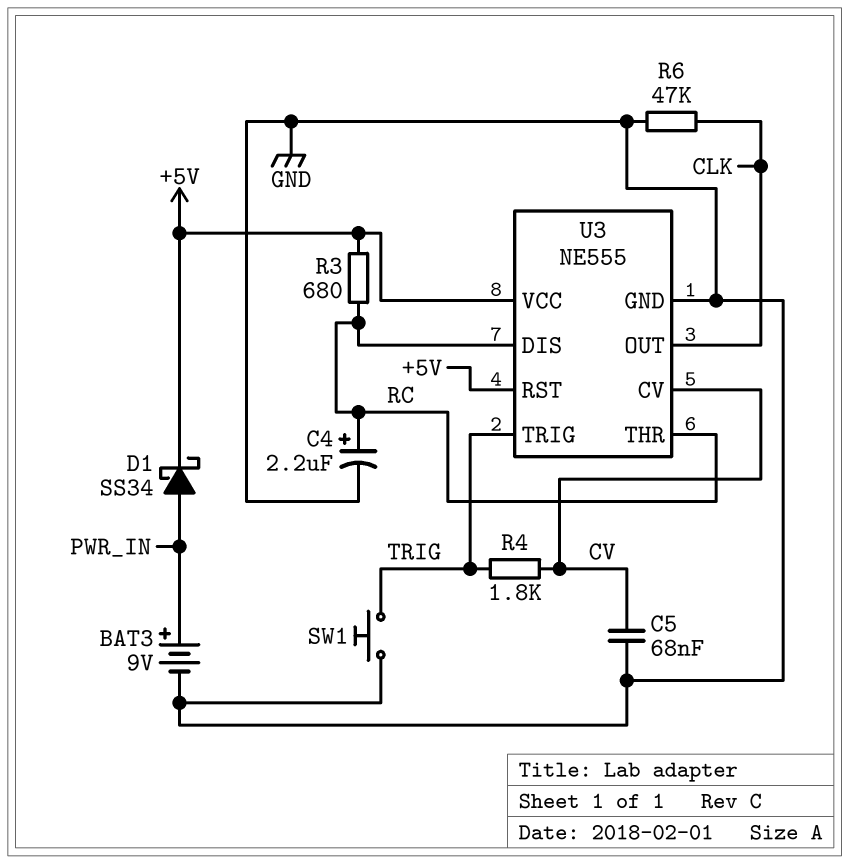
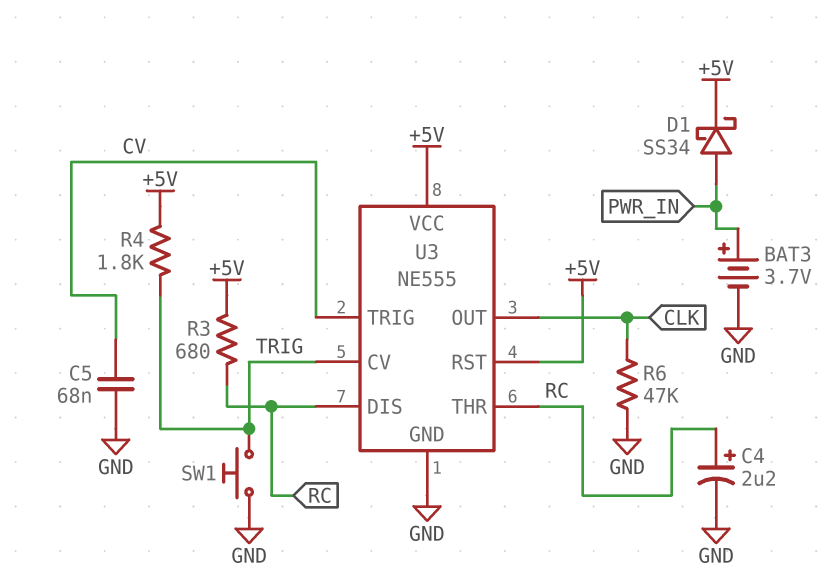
BAT3: 9V (plus PWR_IN, minus GND) -> 3.7V (plus PWR_IN, minus GND)
R4: 1.8k (CV, TRIG) -> 1.8k (+5V, TRIG)
U3 pin CV: CV -> TRIG
U3 pin TRIG: TRIG -> CV

